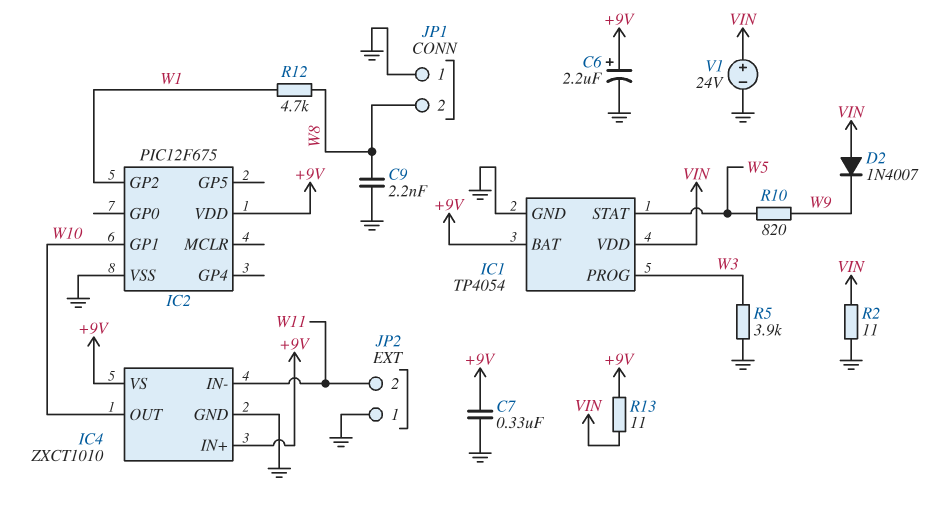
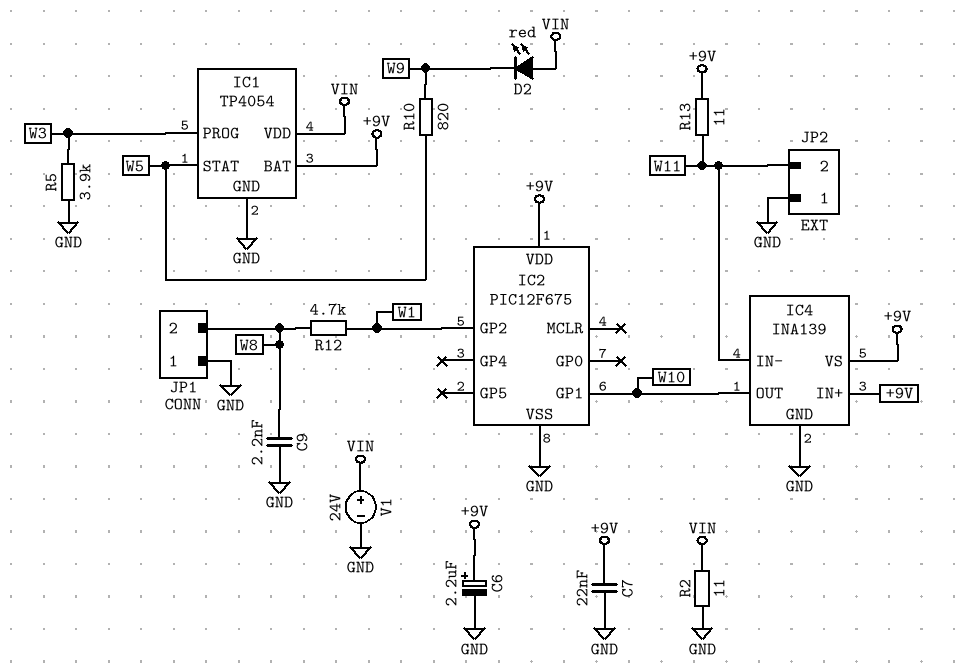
C7: 330nF (+9V, GND) -> 22nF (+9V, GND)
D2: diode 1N4007 (A VIN, K W9) -> LED red (A VIN, K W9)
IC4: ZXCT1010 -> INA139
R13: 11 (+9V, VIN) -> 11 (+9V, W11)

